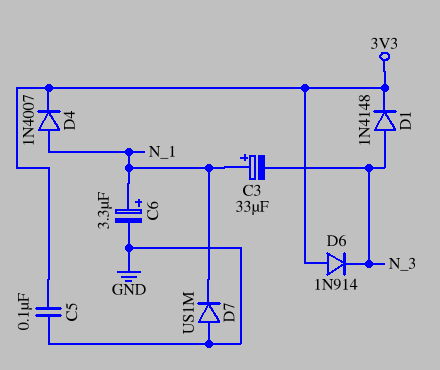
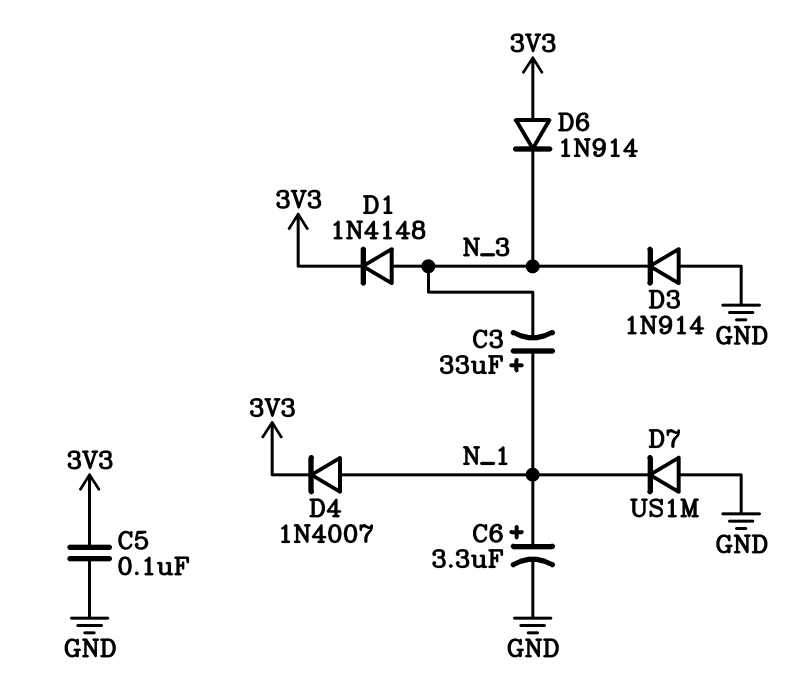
D3: none -> diode 1N914 (A GND, K N_3)

